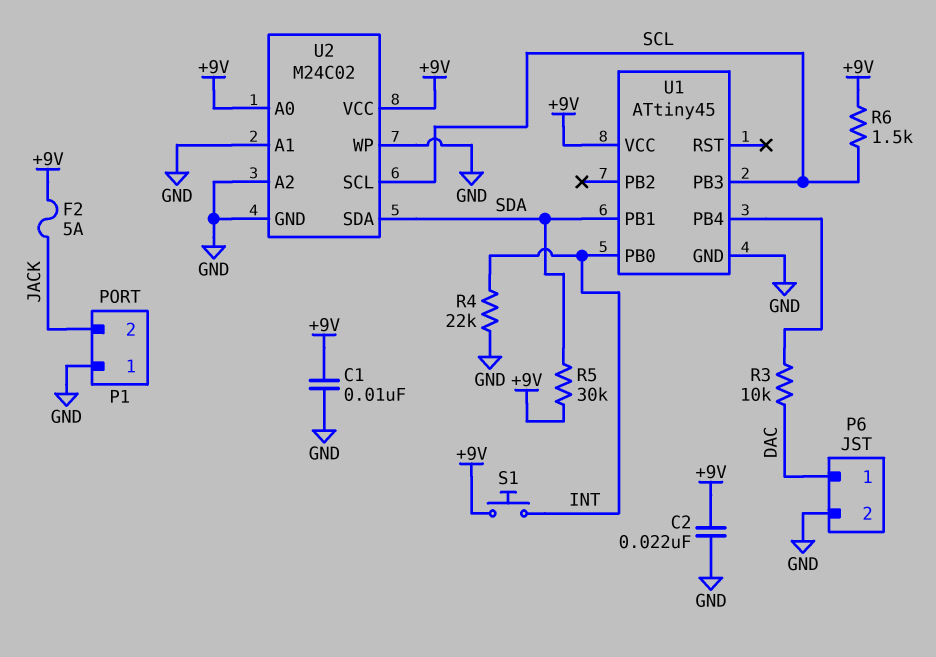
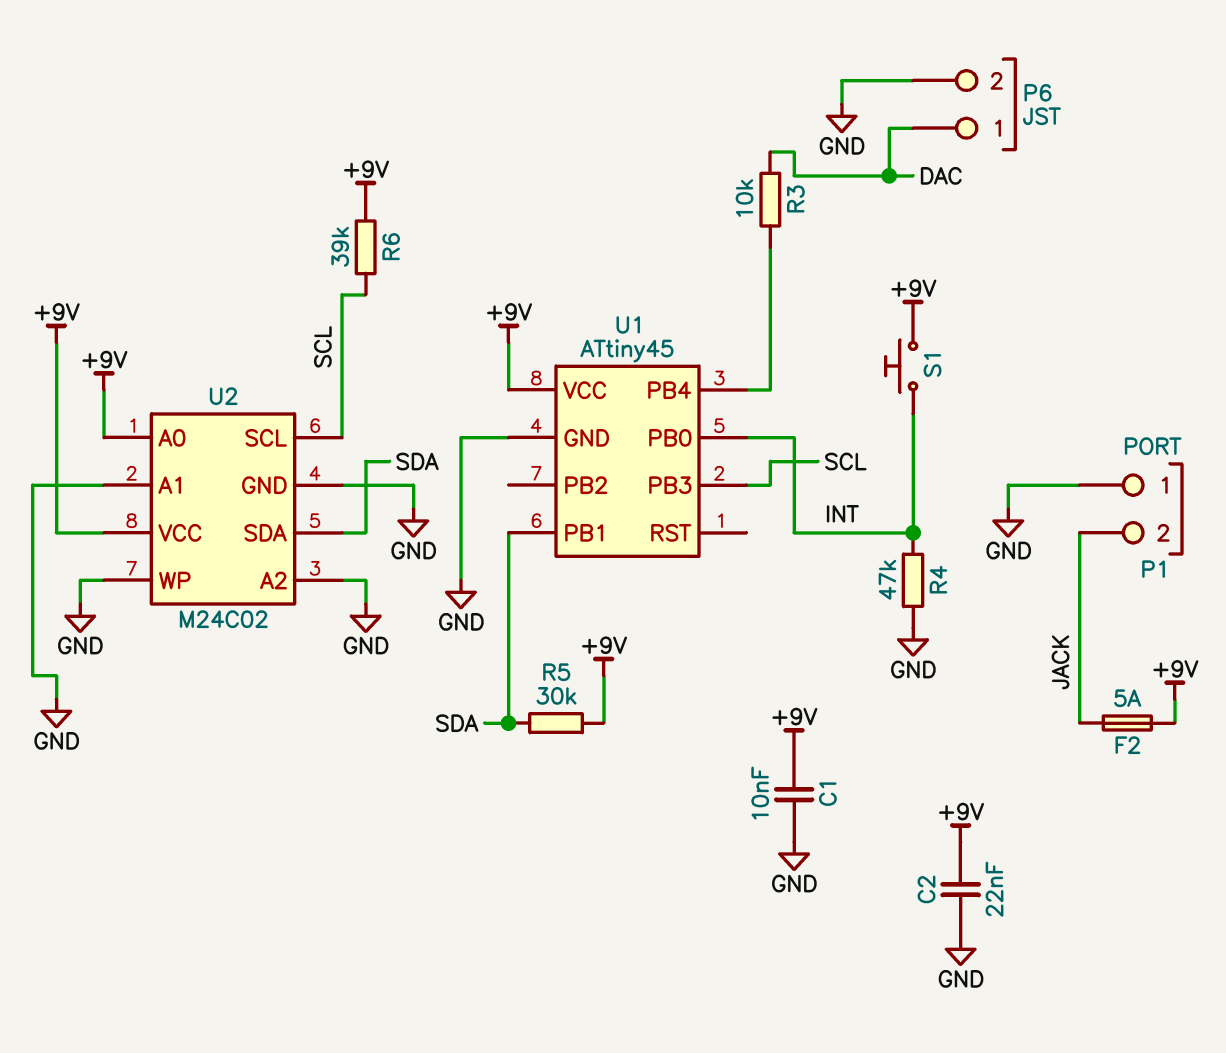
R4: 22k (GND, INT) -> 47k (GND, INT)
R6: 1.5k (+9V, SCL) -> 39k (+9V, SCL)

